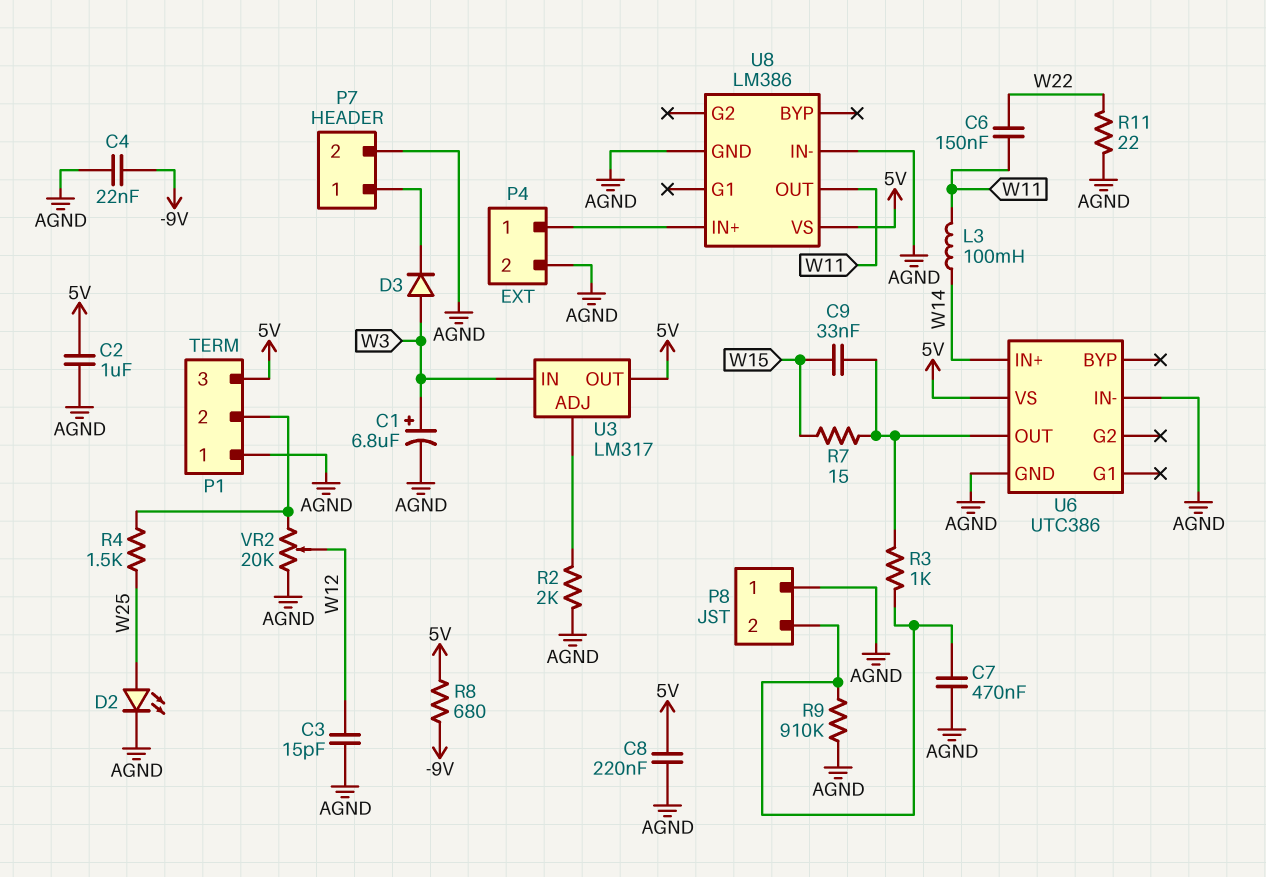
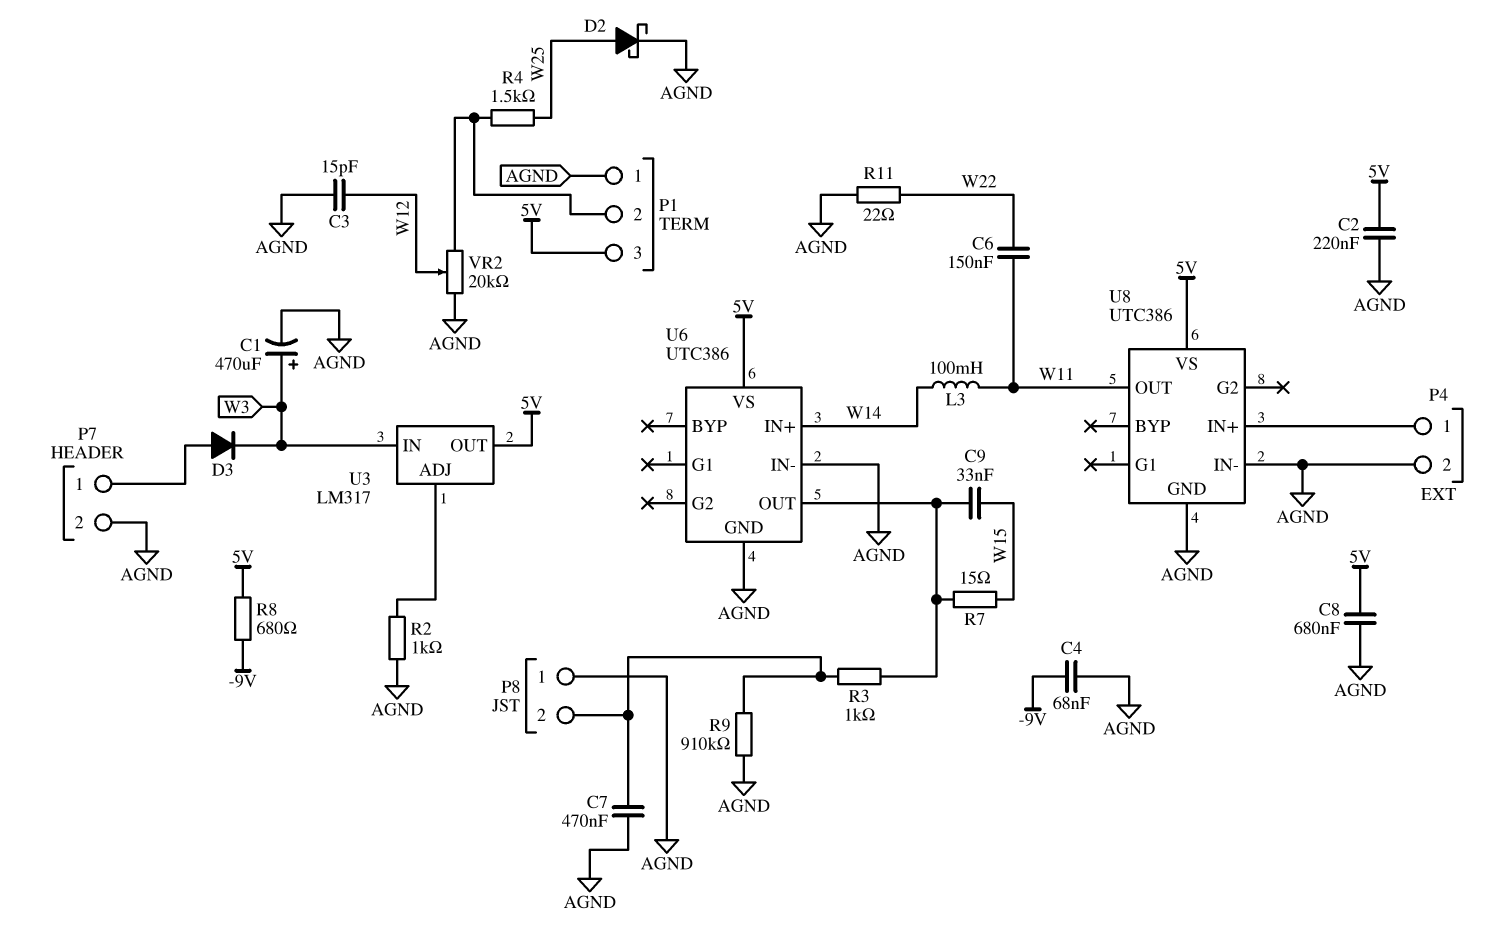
C1: 6.8uF (plus W3, minus AGND) -> 470uF (plus W3, minus AGND)
C2: 1uF (5V, AGND) -> 220nF (5V, AGND)
C4: 22nF (-9V, AGND) -> 68nF (-9V, AGND)
C8: 220nF (5V, AGND) -> 680nF (5V, AGND)
D2: LED (A W25, K AGND) -> schottky (A W25, K AGND)
D3: diode (A W3, K P7/1) -> diode (A P7/1, K W3)
R2: 2k (AGND, U3/ADJ) -> 1k (AGND, U3/ADJ)
U8: LM386 -> UTC386

